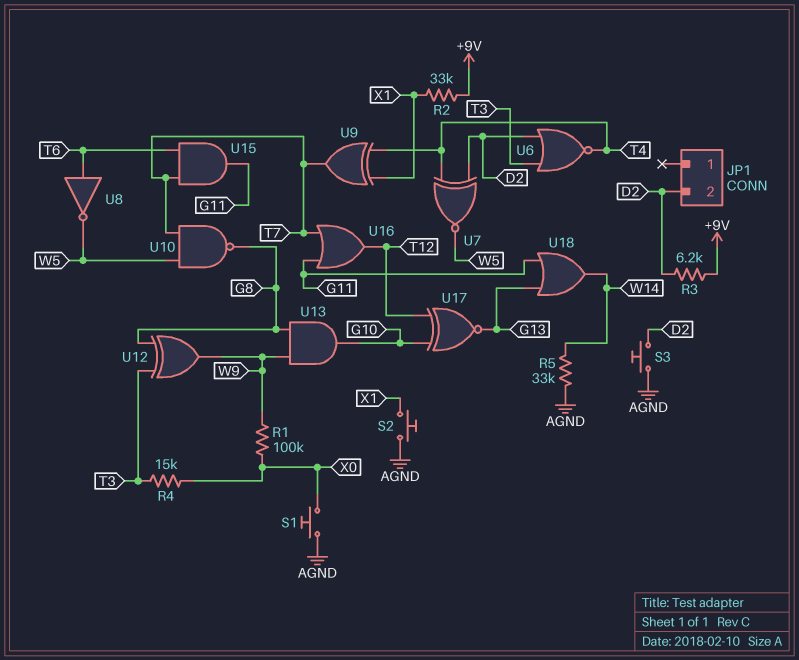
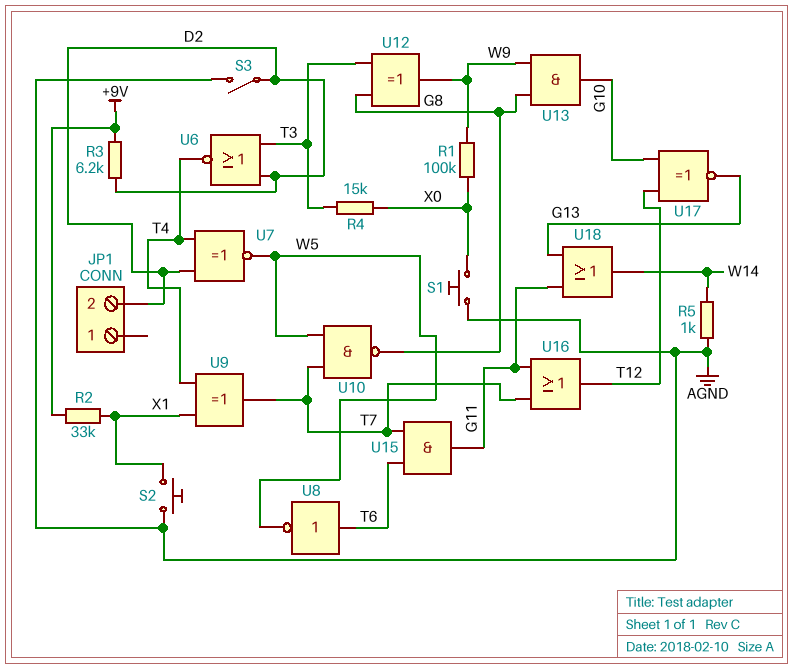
R5: 33k (AGND, W14) -> 1k (AGND, W14)
S3: button (AGND, D2) -> switch (AGND, D2)

